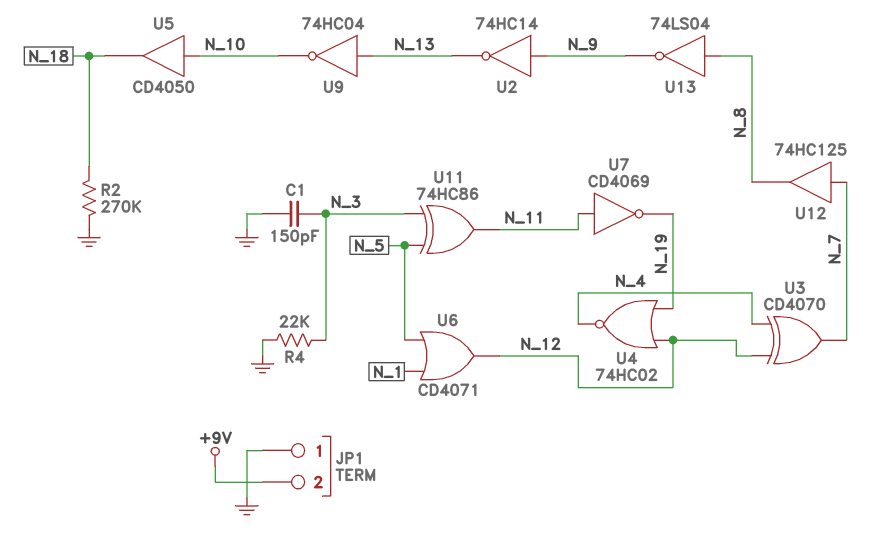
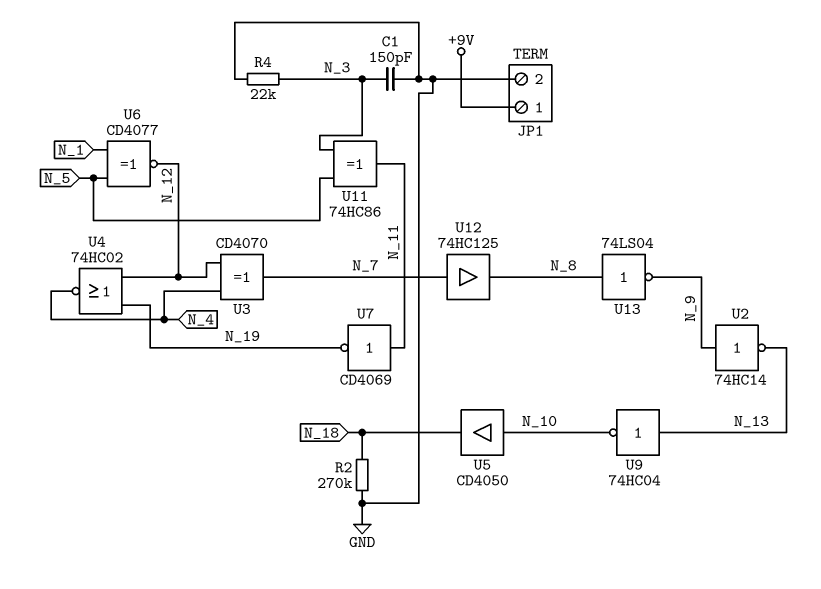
JP1 pin 1: GND -> +9V
JP1 pin 2: +9V -> GND
U6: OR CD4071 (in N_1, in N_5, out N_12) -> XNOR CD4077 (in N_1, in N_5, out N_12)

